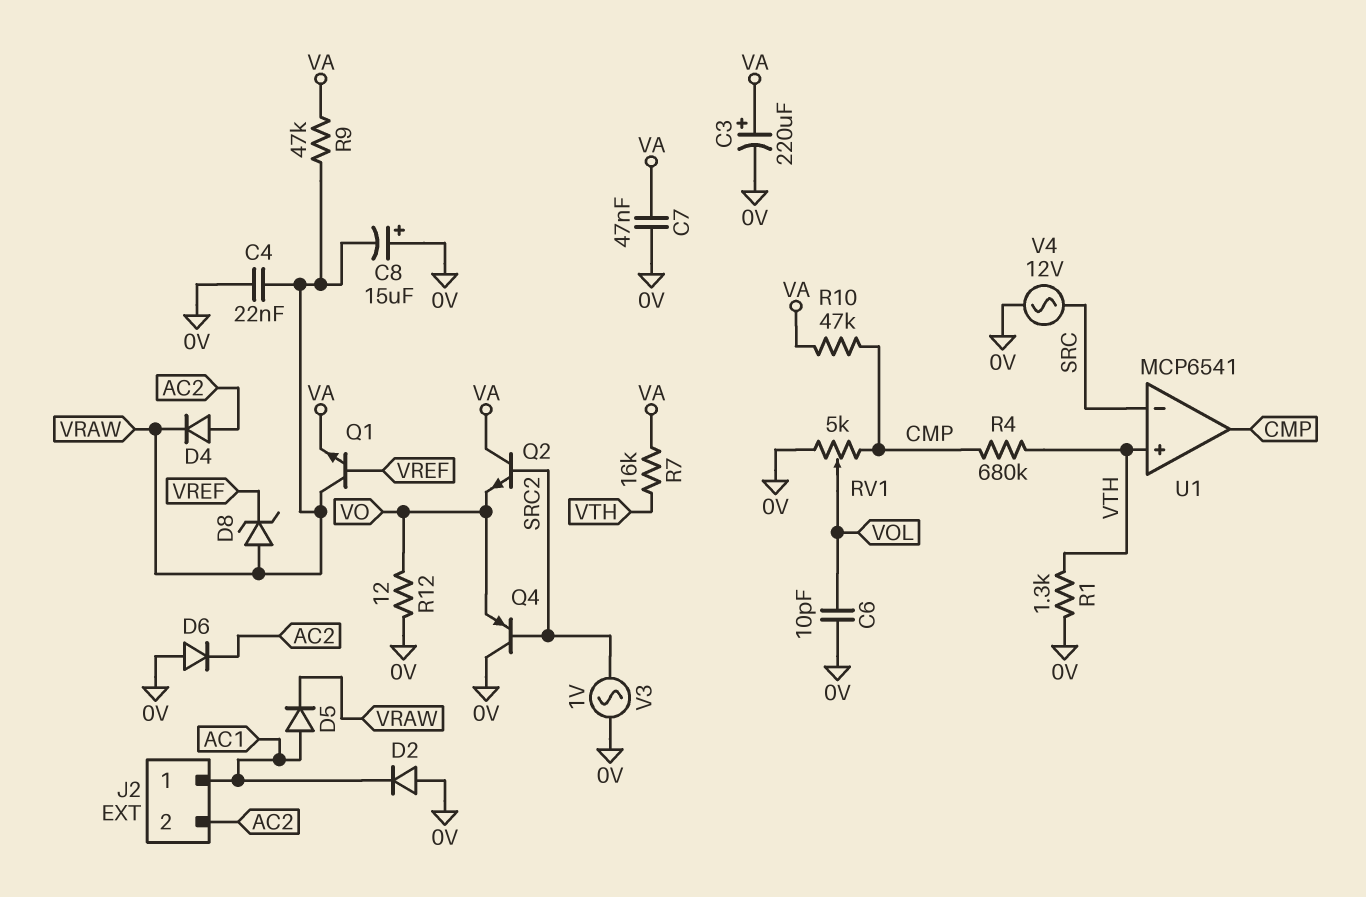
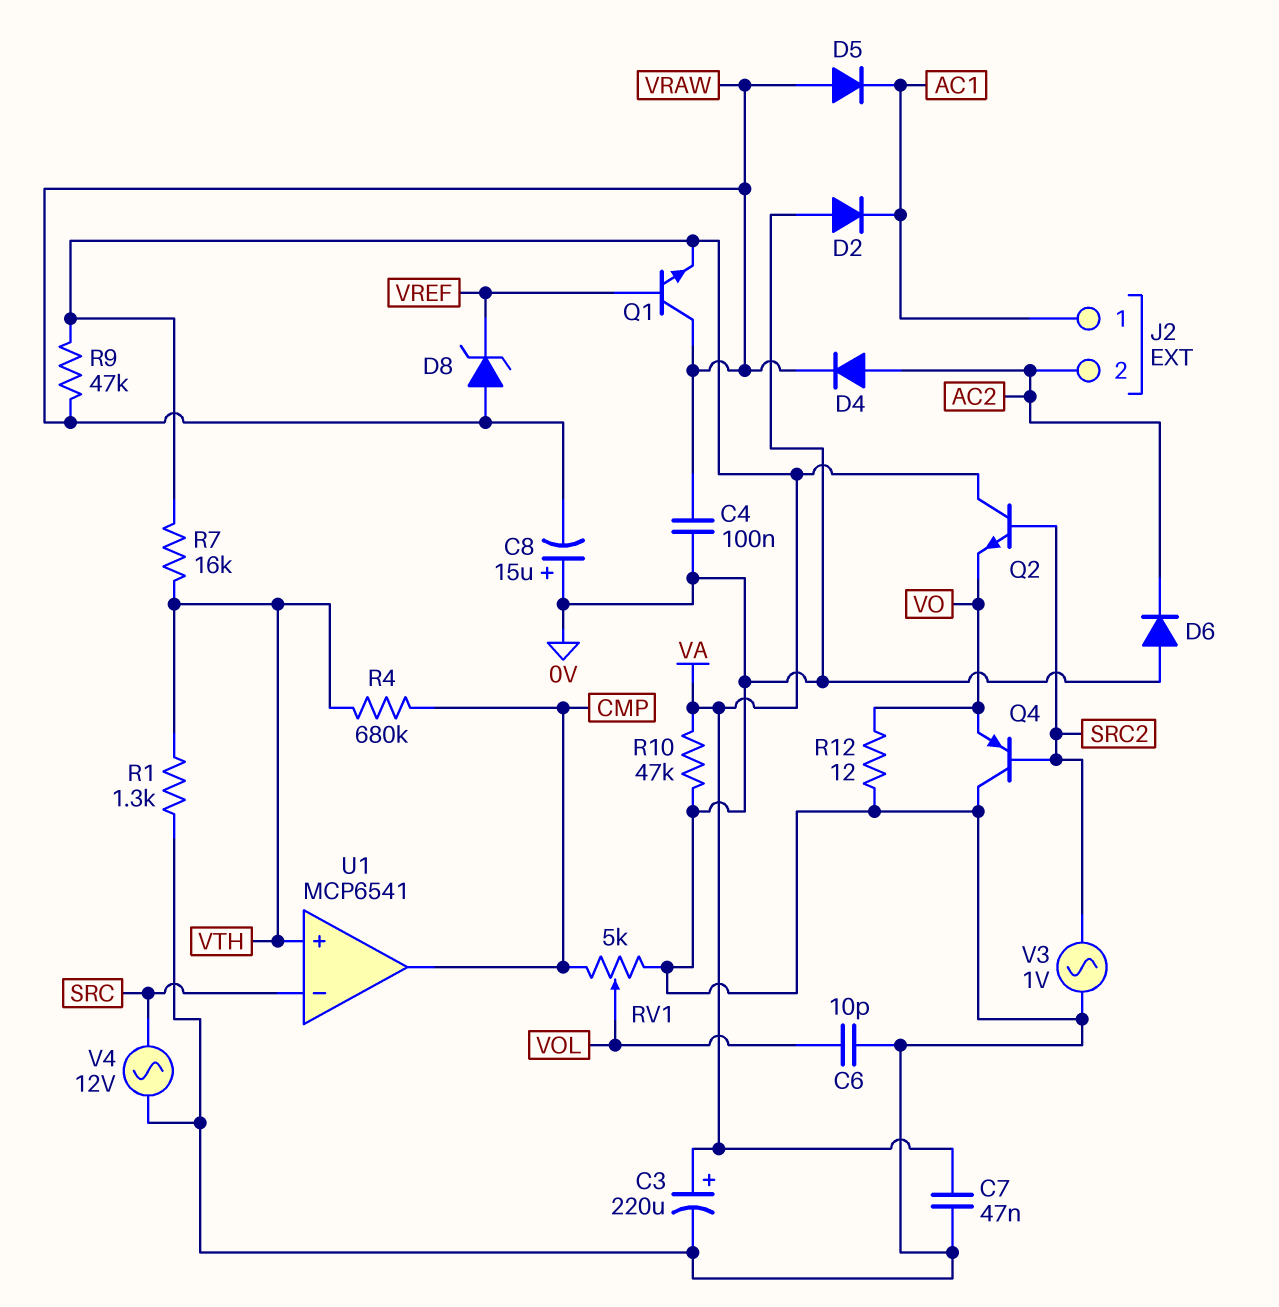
C4: 22nF (0V, VRAW) -> 100nF (0V, VRAW)
D5: diode (A AC1, K VRAW) -> diode (A VRAW, K AC1)
R10: 47k (CMP, VA) -> 47k (0V, VA)

